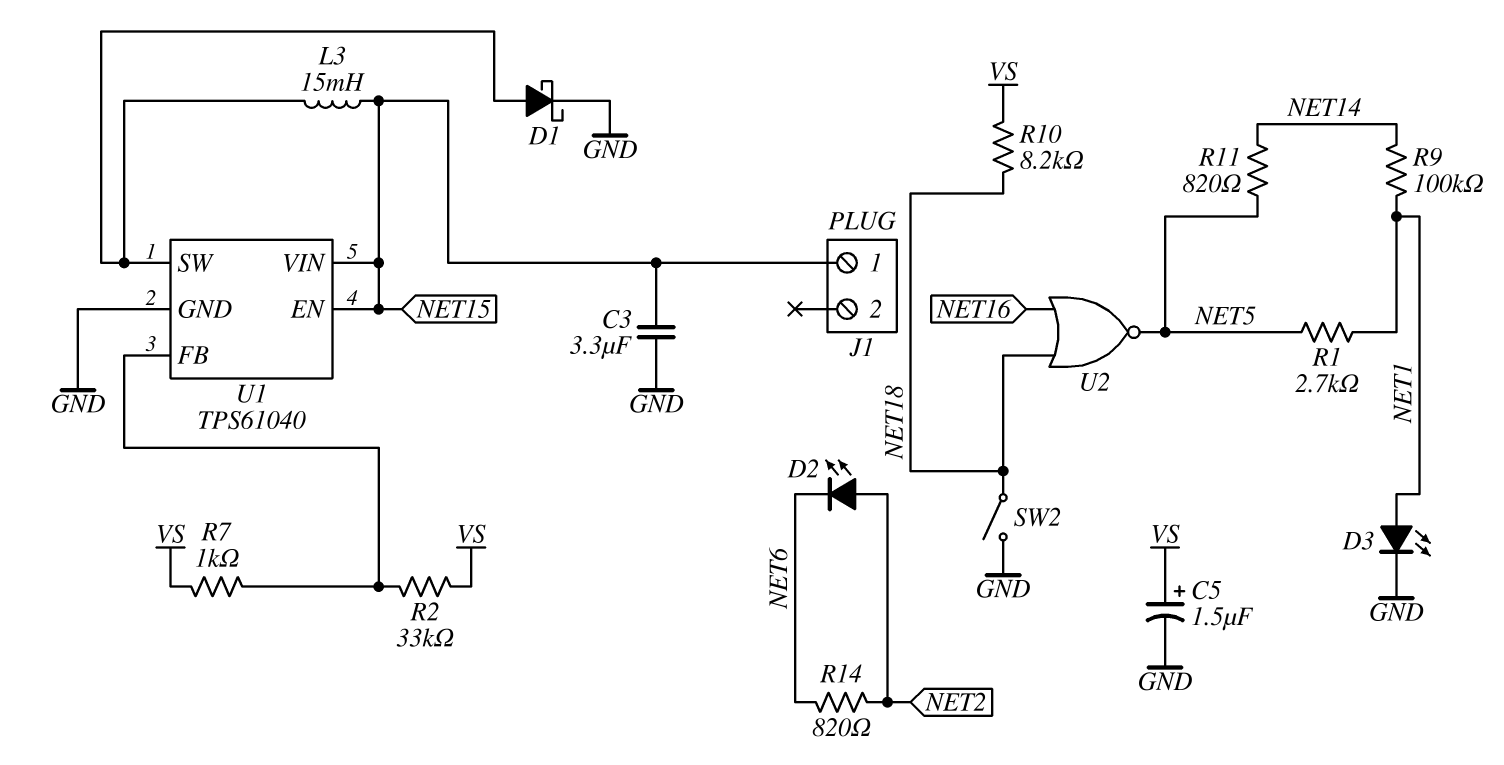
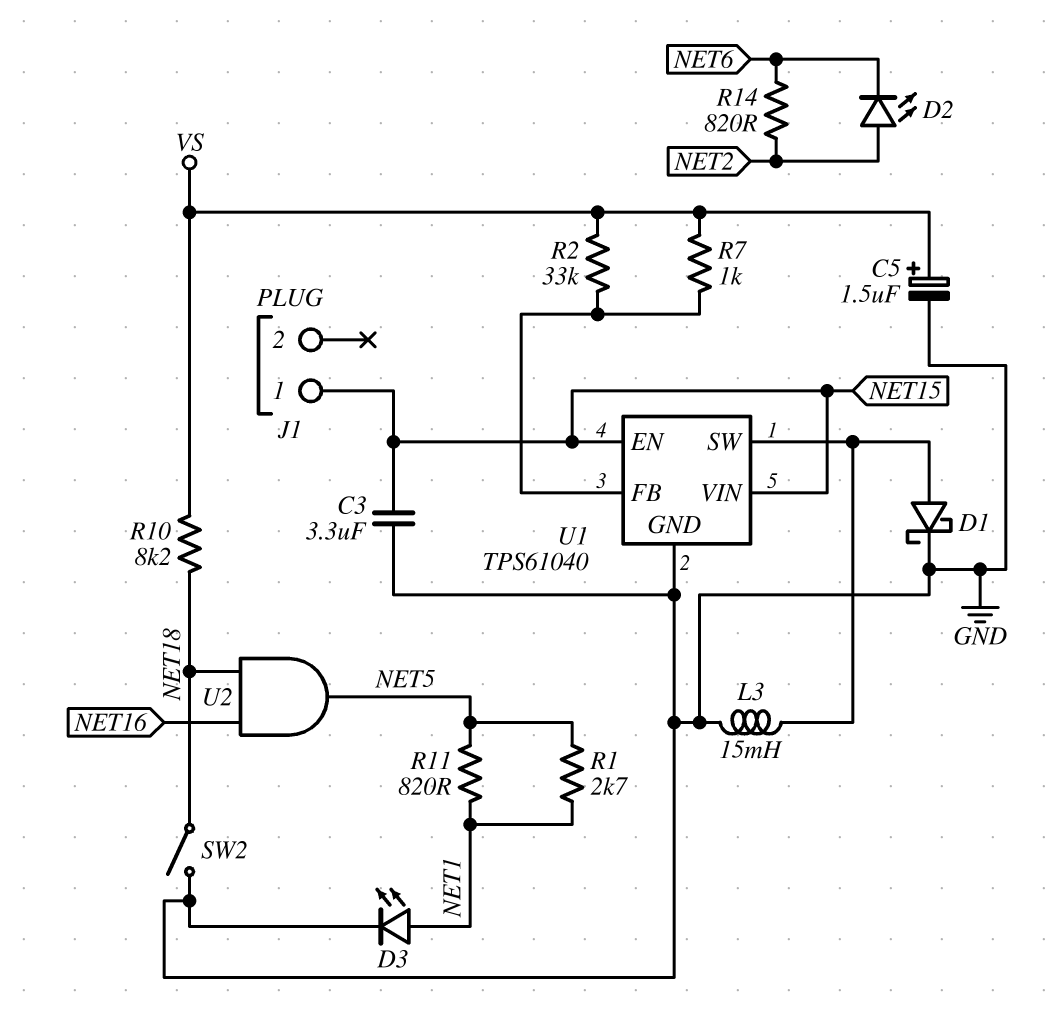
L3: 15mH (NET15, U1/SW) -> 15mH (GND, U1/SW)
R9: 100k (NET1, NET14) -> none
R11: 820 (NET5, NET14) -> 820 (NET1, NET5)
U2: NOR (in NET16, in NET18, out NET5) -> AND (in NET16, in NET18, out NET5)

